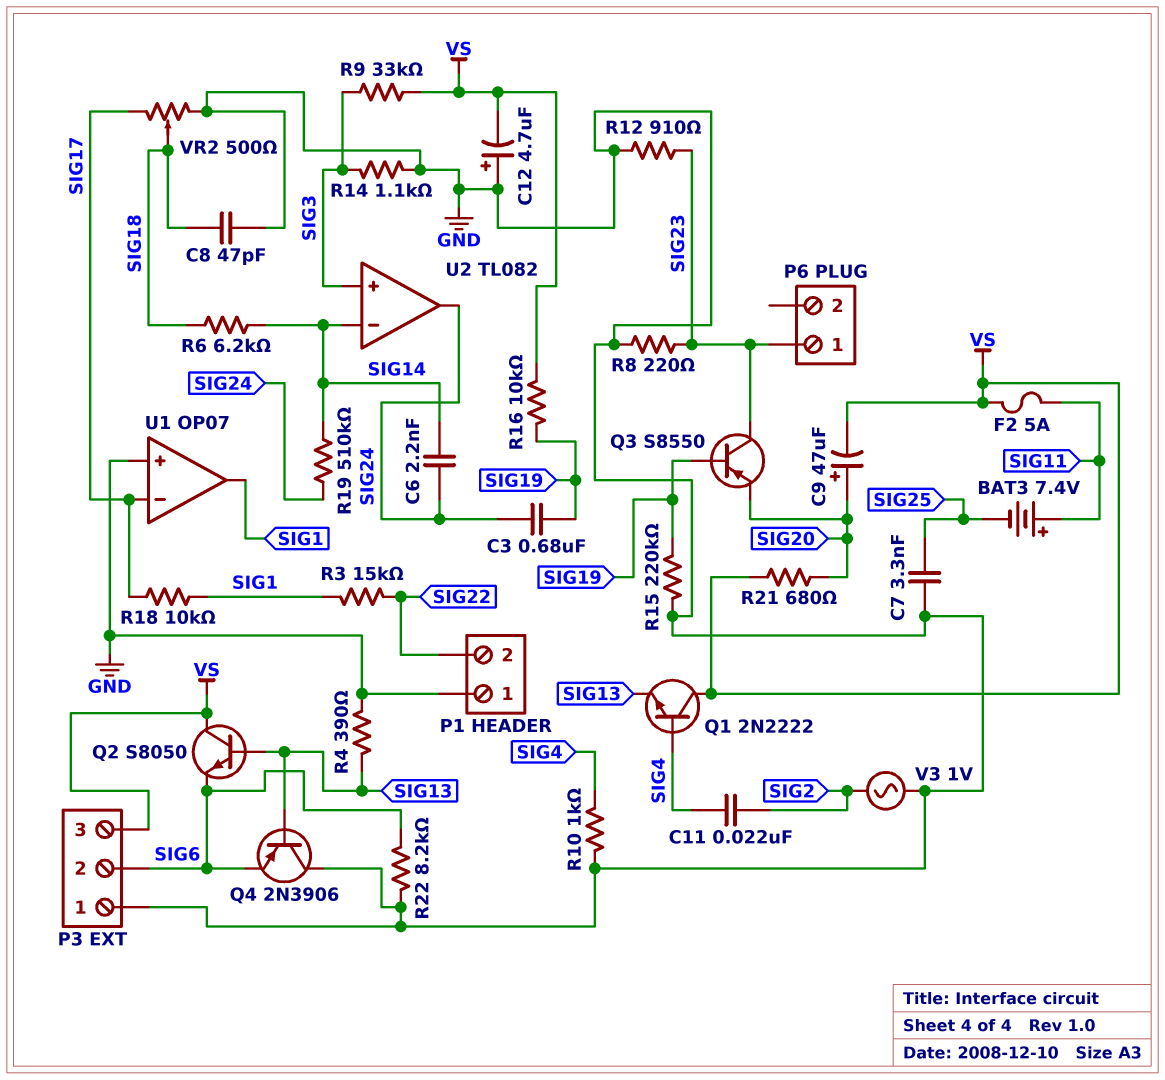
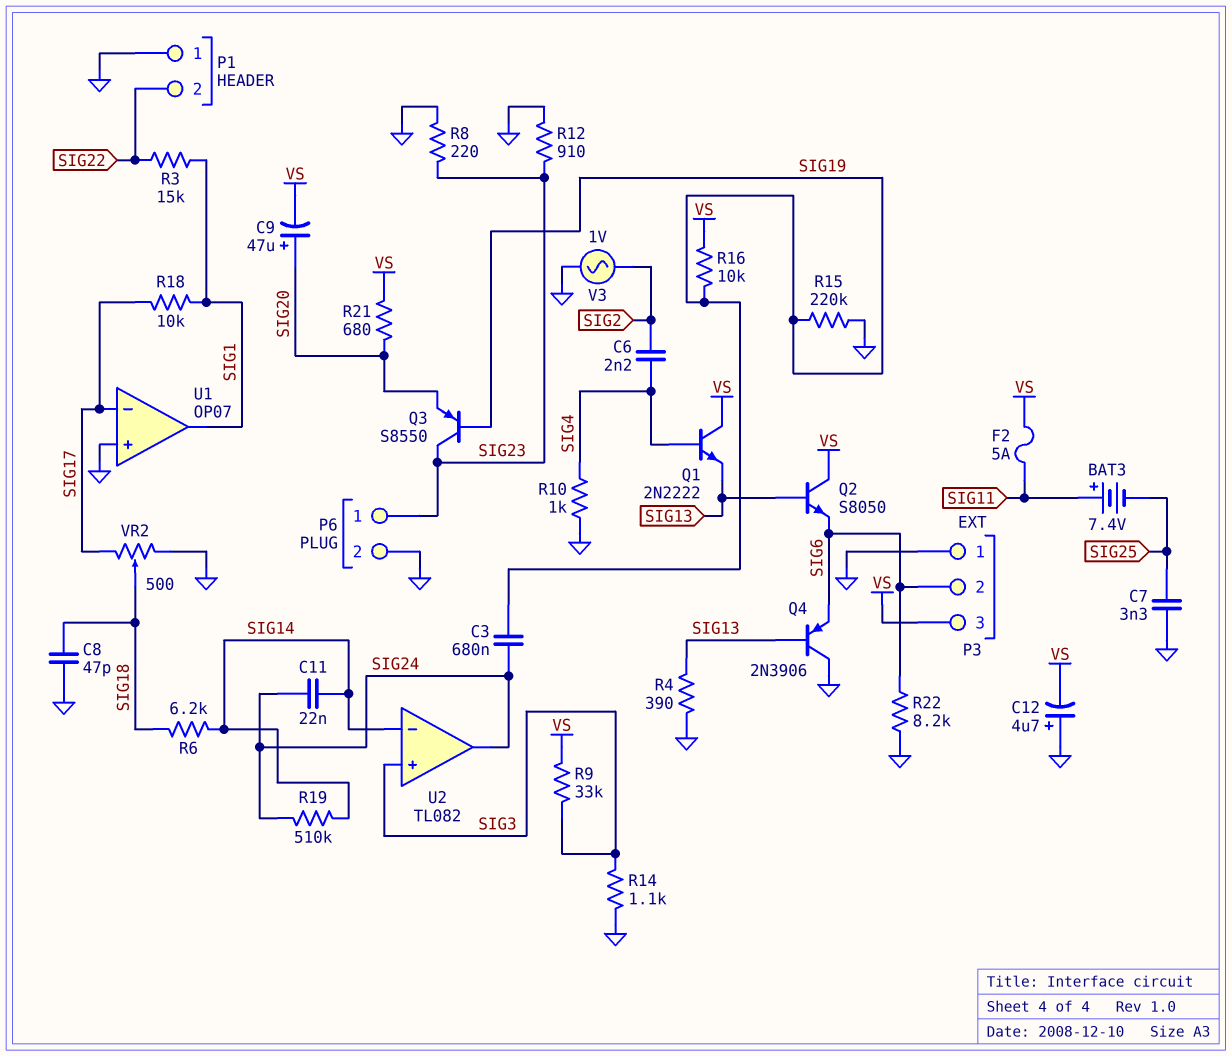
C6: 2.2nF (SIG14, SIG24) -> 2.2nF (SIG2, SIG4)
C11: 22nF (SIG2, SIG4) -> 22nF (SIG14, SIG24)
P6 pin 2: none -> GND

